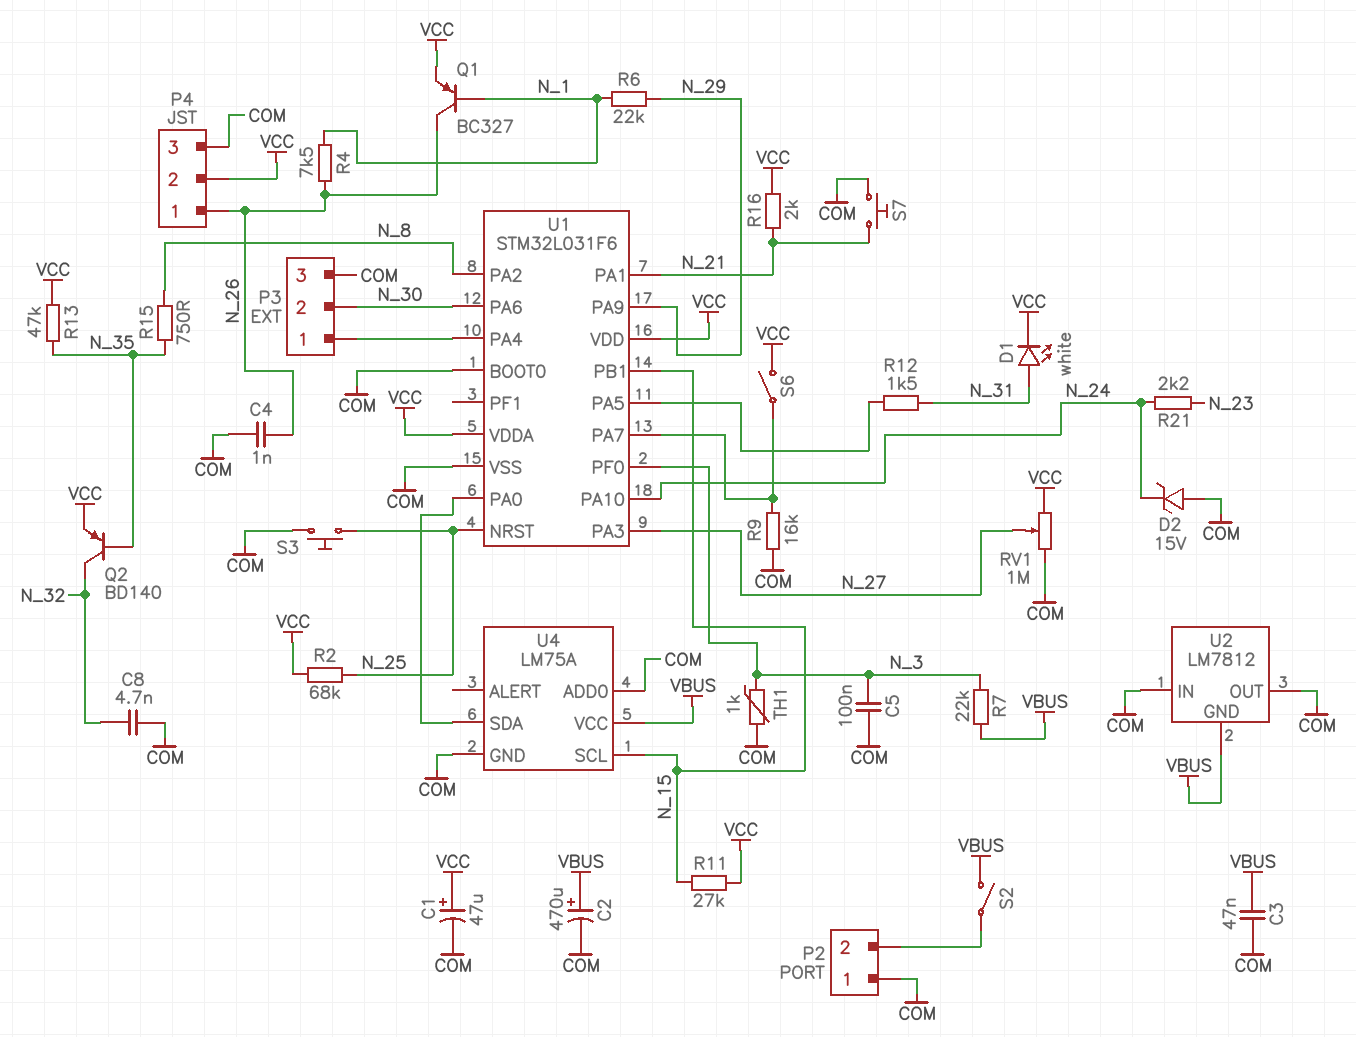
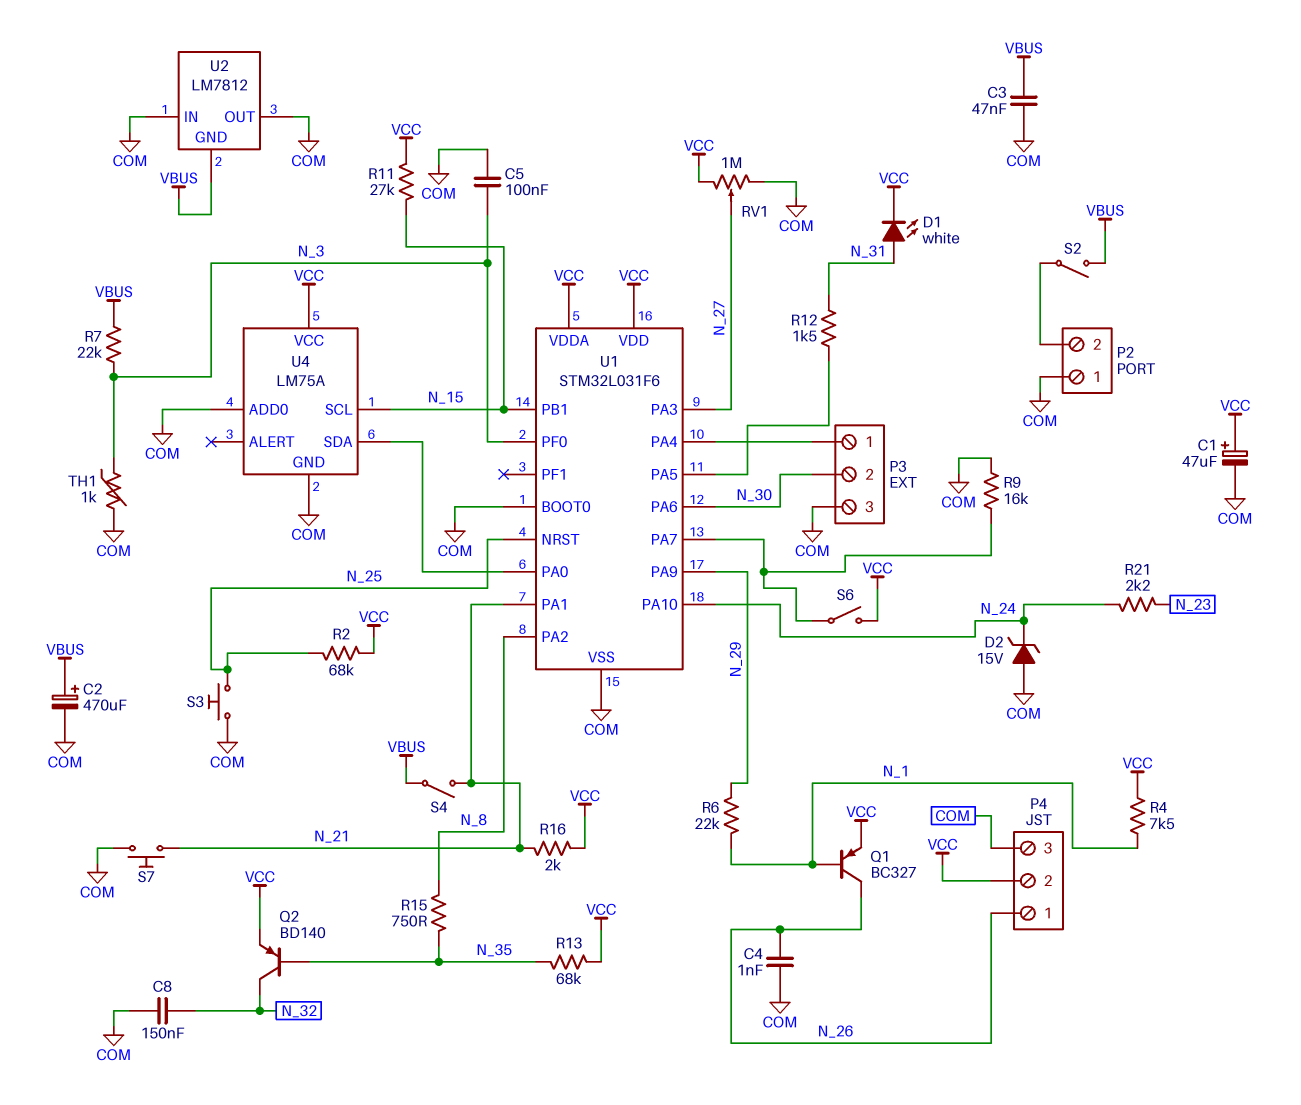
C8: 4.7nF (COM, N_32) -> 150nF (COM, N_32)
R4: 7.5k (N_1, N_26) -> 7.5k (N_1, VCC)
R13: 47k (N_35, VCC) -> 68k (N_35, VCC)
S4: none -> switch (N_21, VBUS)
U4 pin VCC: VBUS -> VCC

